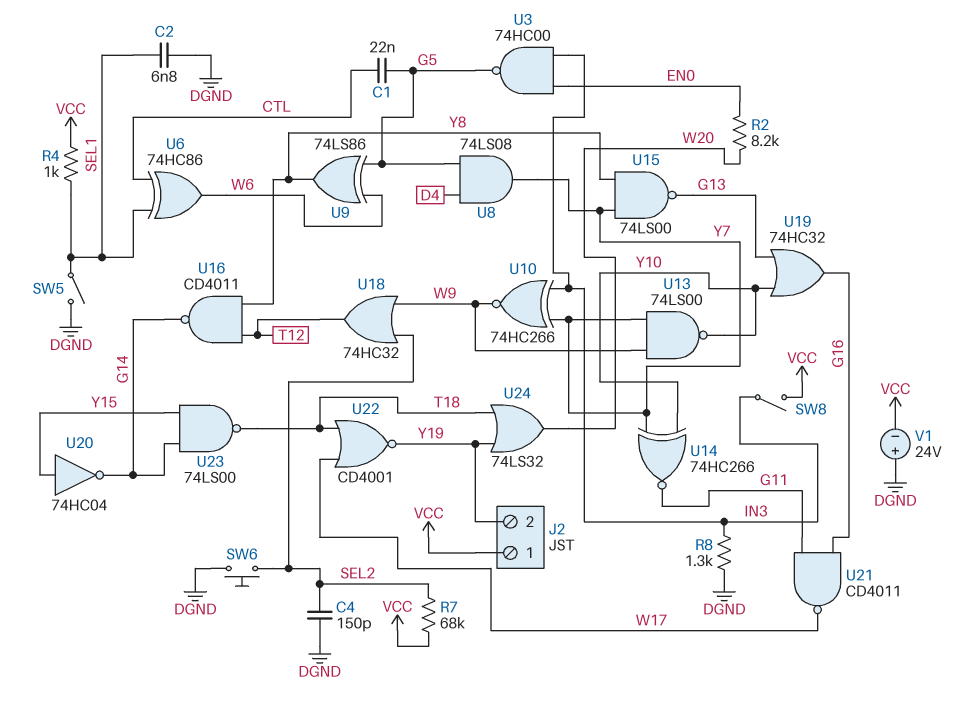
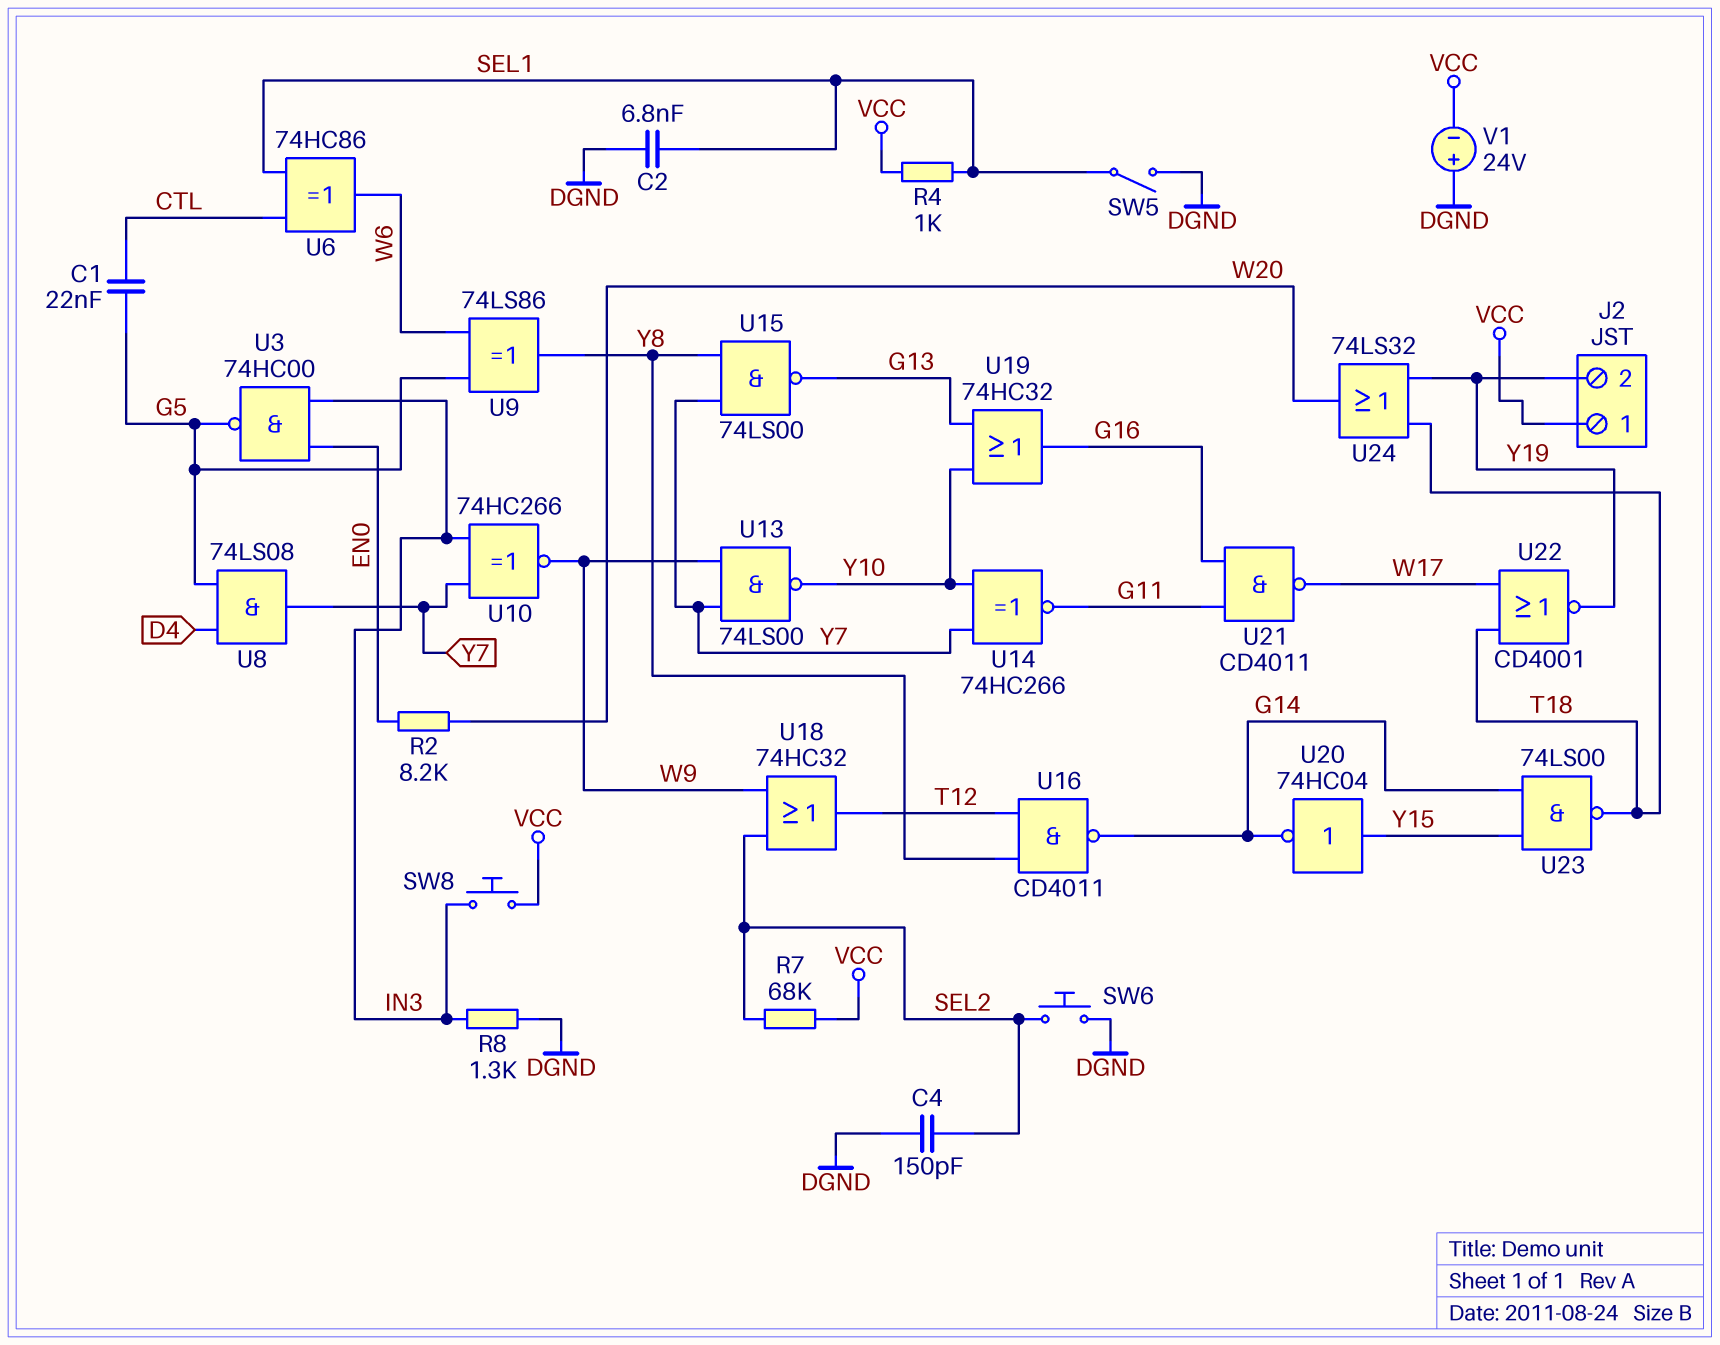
SW8: switch (IN3, VCC) -> button (IN3, VCC)

